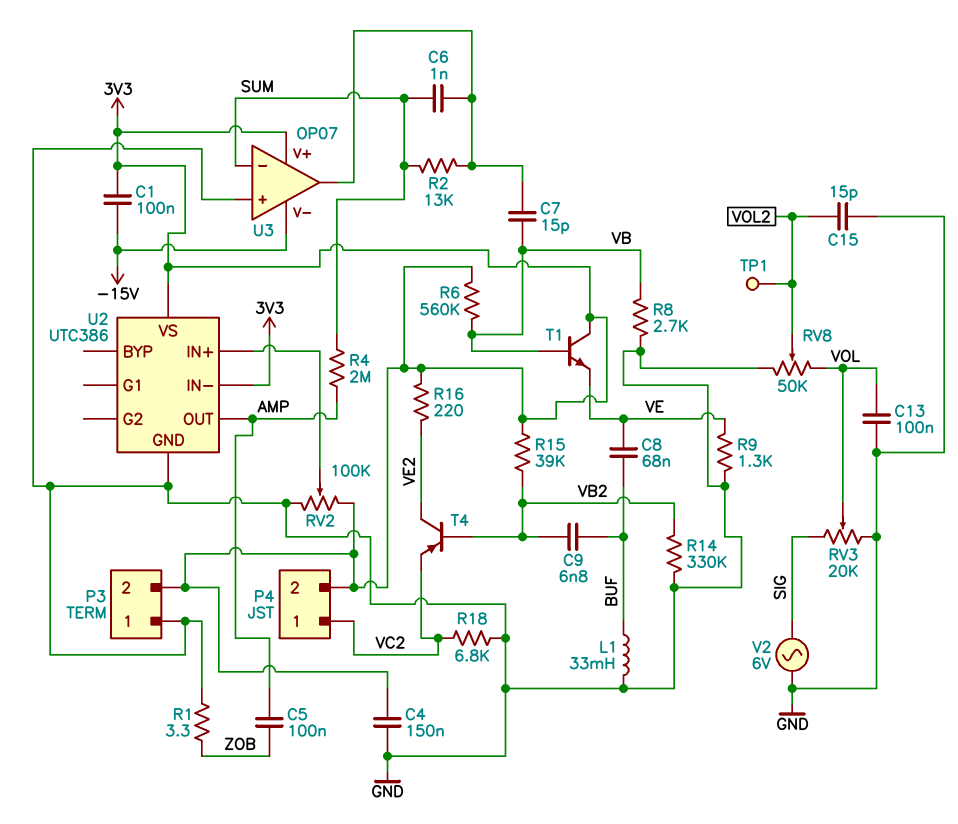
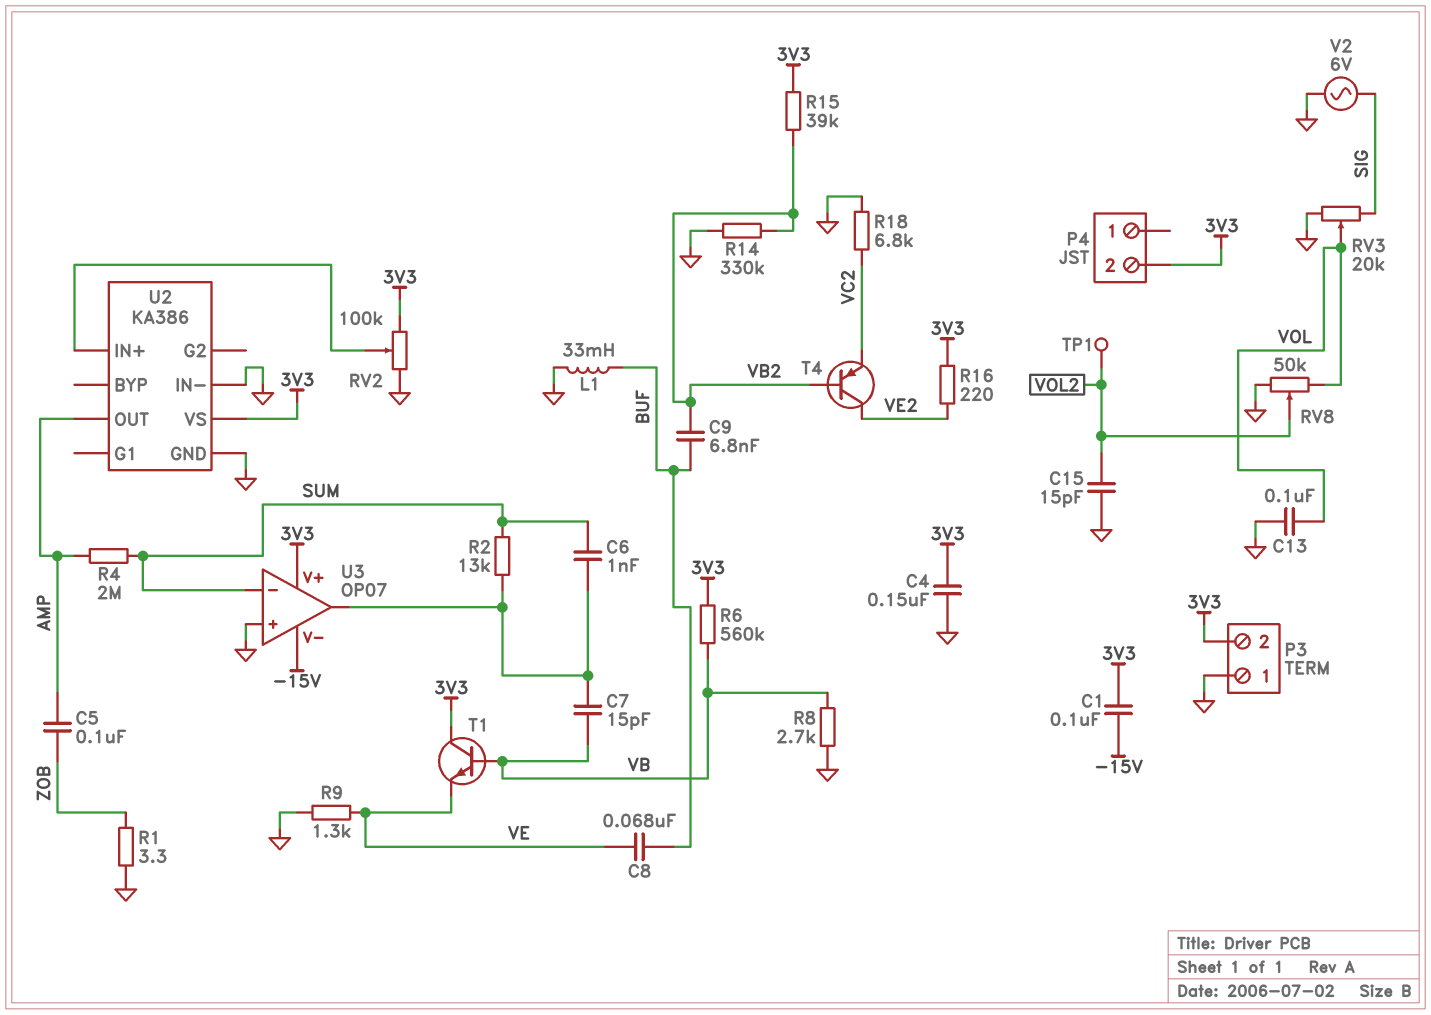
P4 pin 1: VC2 -> none
U2: UTC386 -> KA386
U2 pin IN-: 3V3 -> GND

